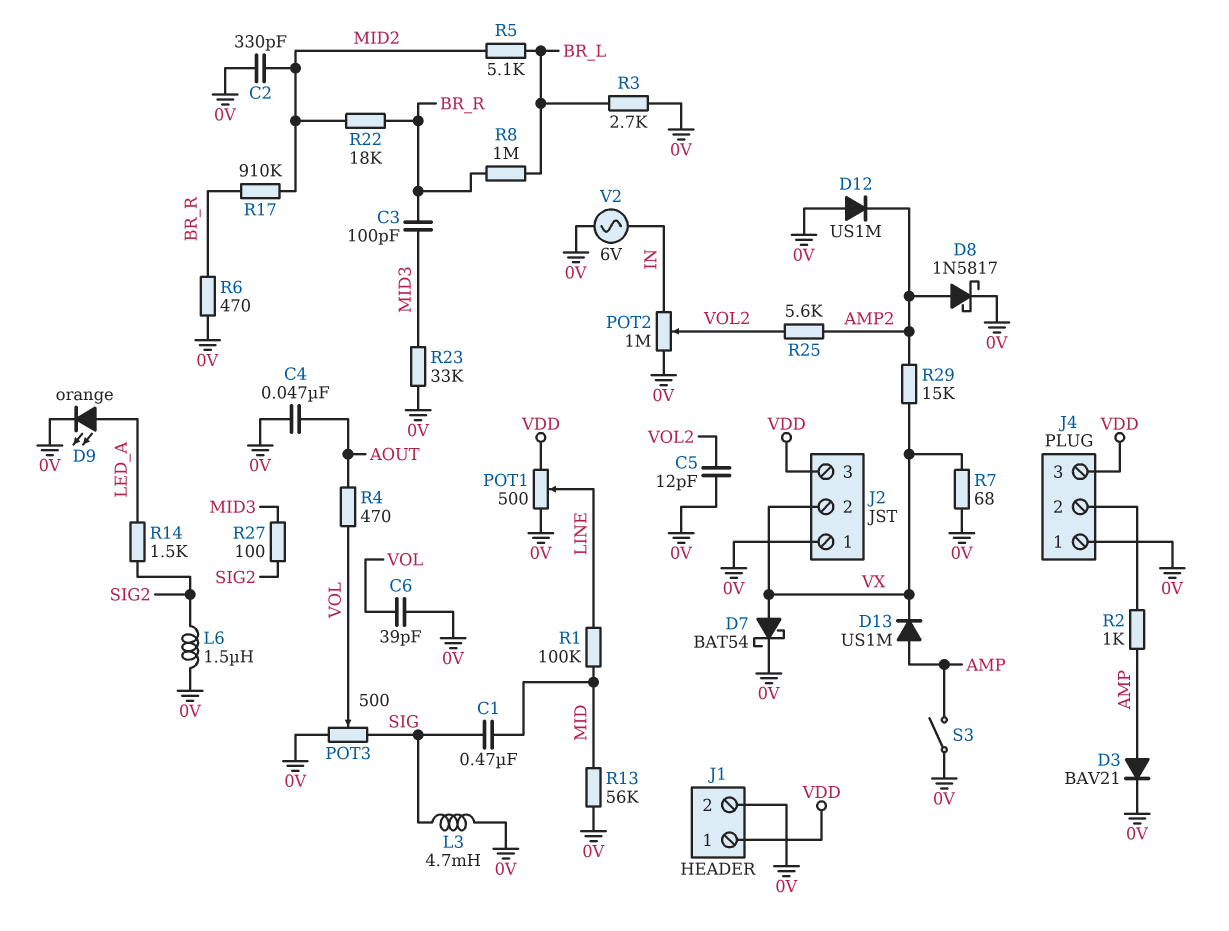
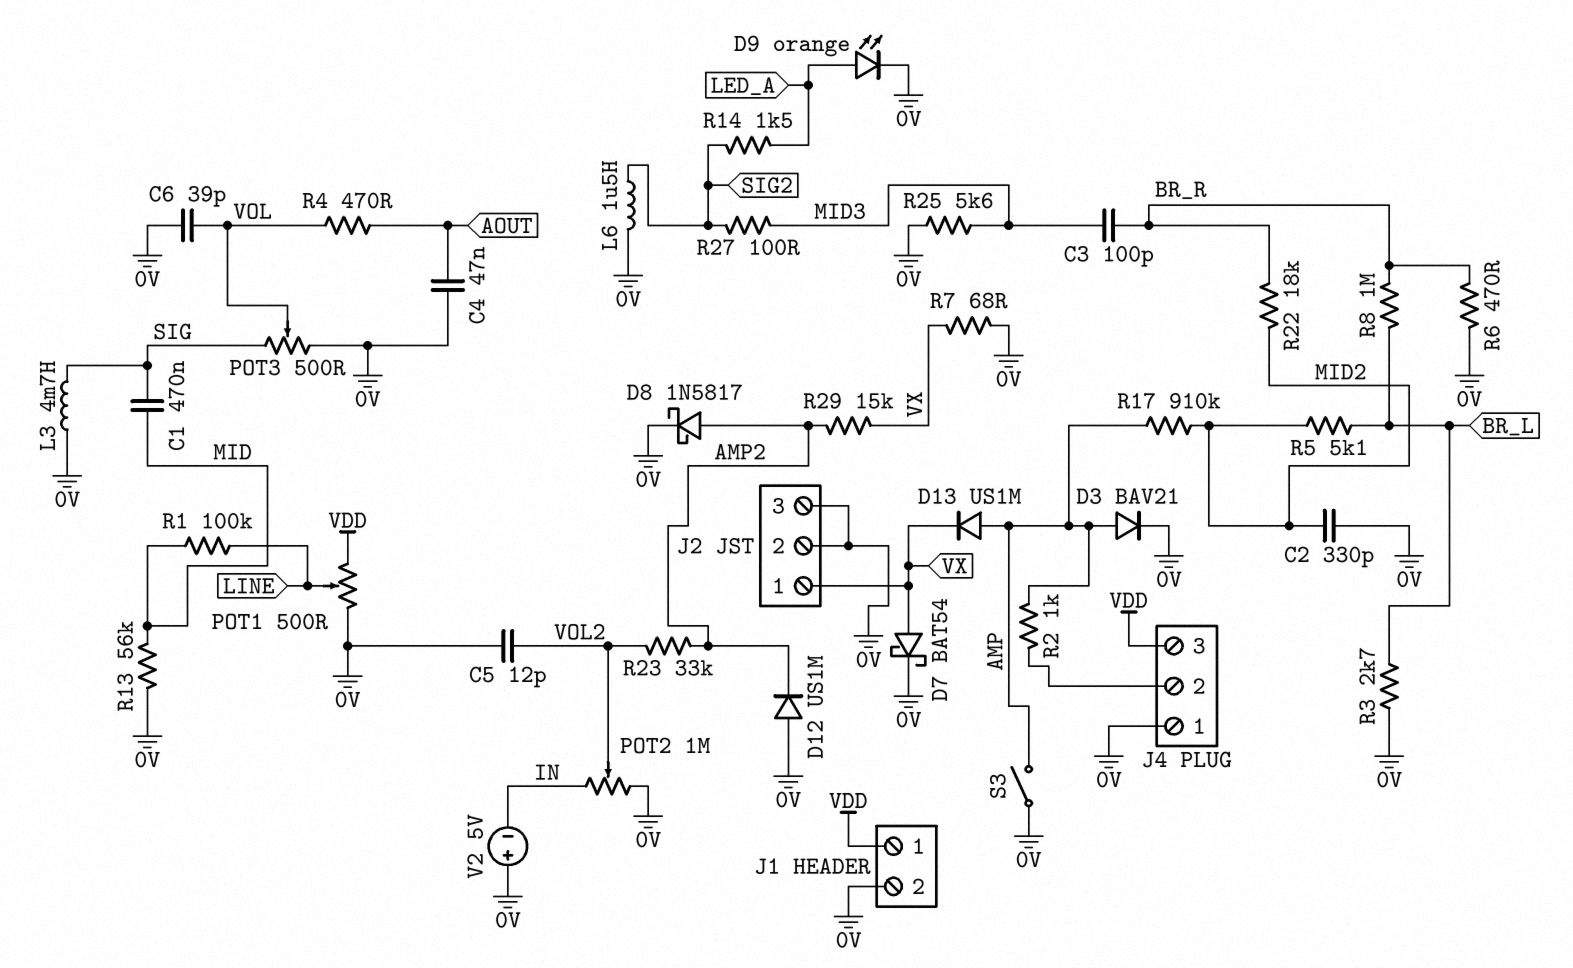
J2 pin 1: 0V -> VX
J2 pin 2: VX -> 0V
J2 pin 3: VDD -> 0V
R17: 910k (BR_R, MID2) -> 910k (AMP, MID2)
R23: 33k (0V, MID3) -> 33k (AMP2, VOL2)
R25: 5.6k (AMP2, VOL2) -> 5.6k (0V, MID3)
V2: AC 6V (0V, IN) -> 5V (plus 0V, minus IN)

